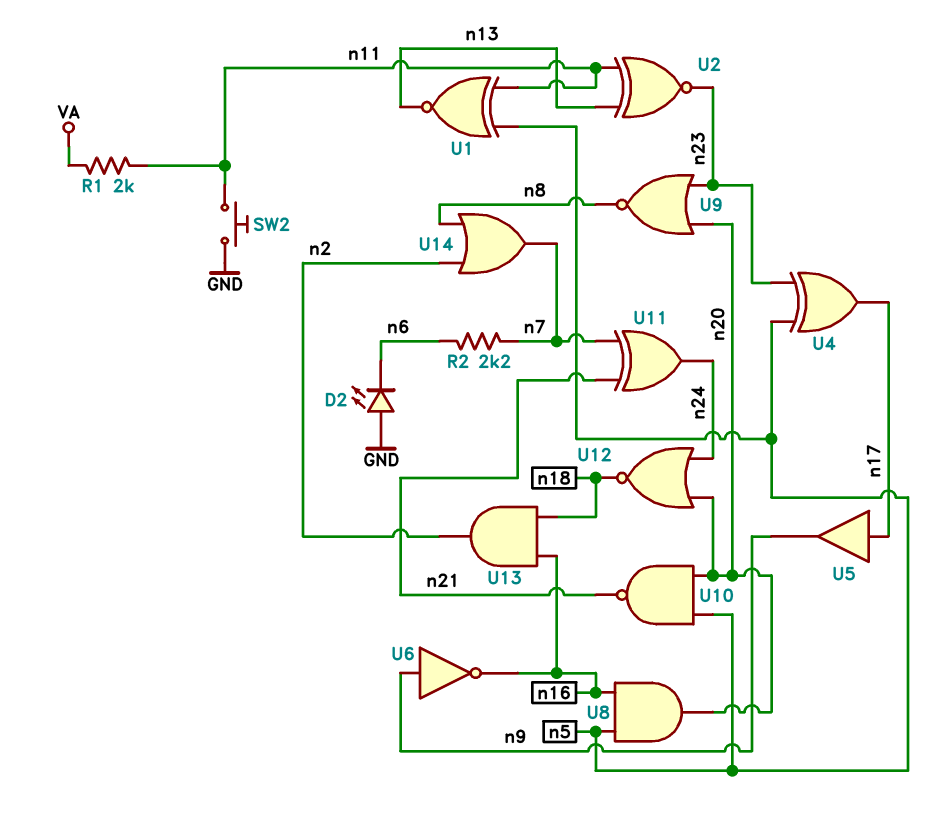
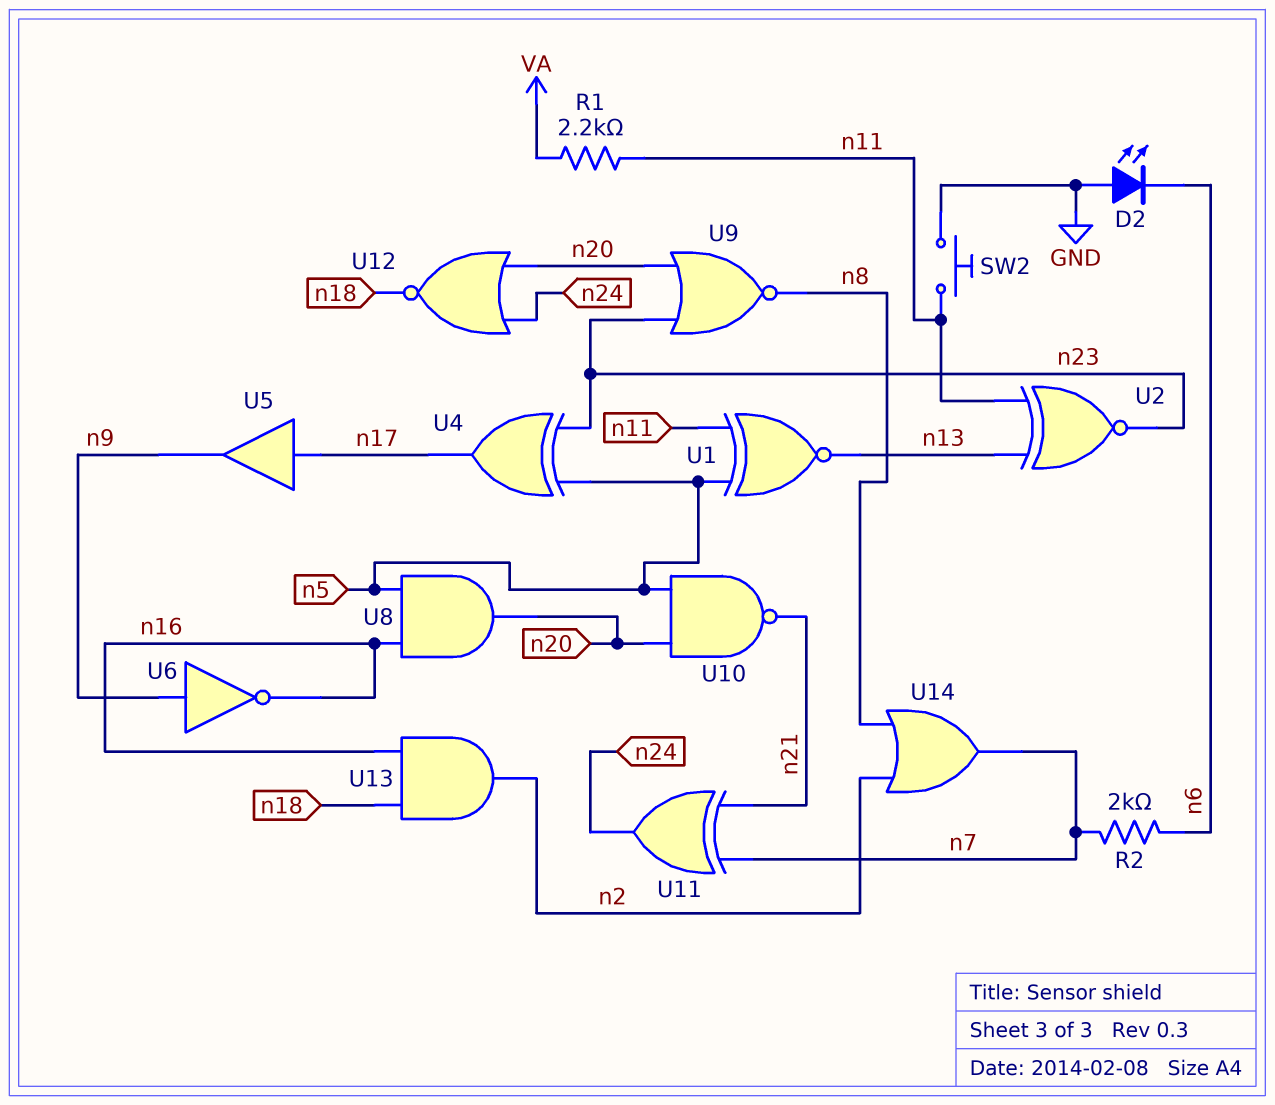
R1: 2k (VA, n11) -> 2.2k (VA, n11)
R2: 2.2k (n6, n7) -> 2k (n6, n7)

